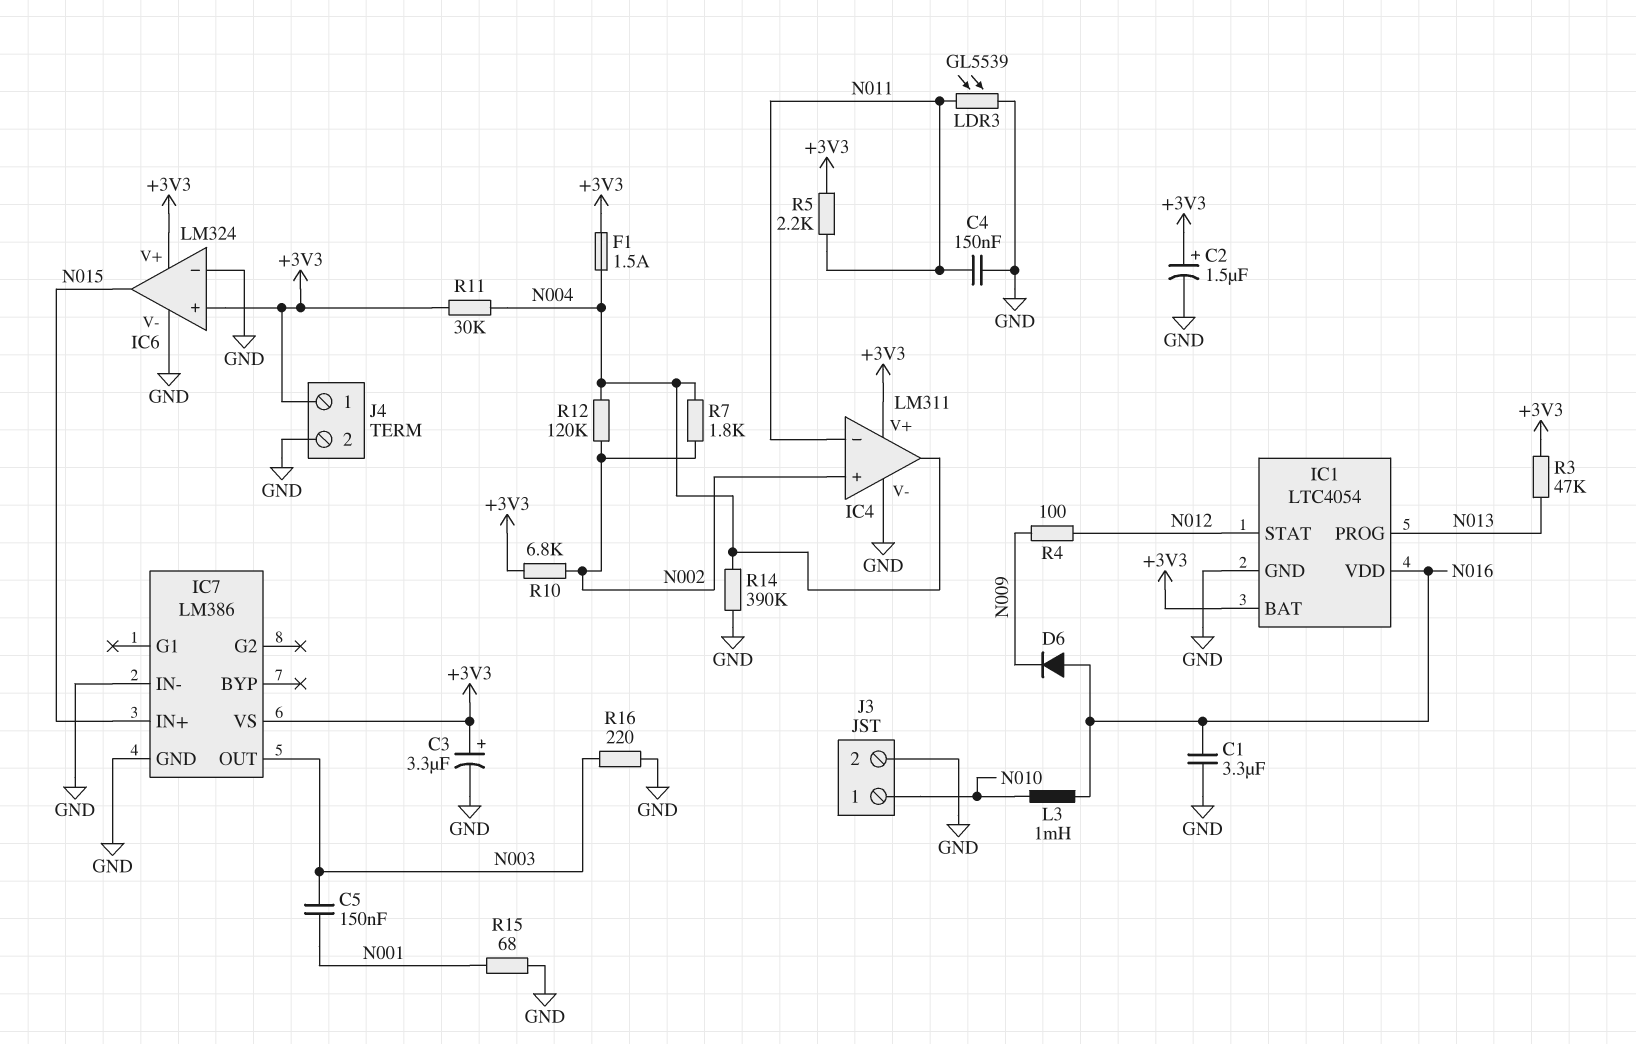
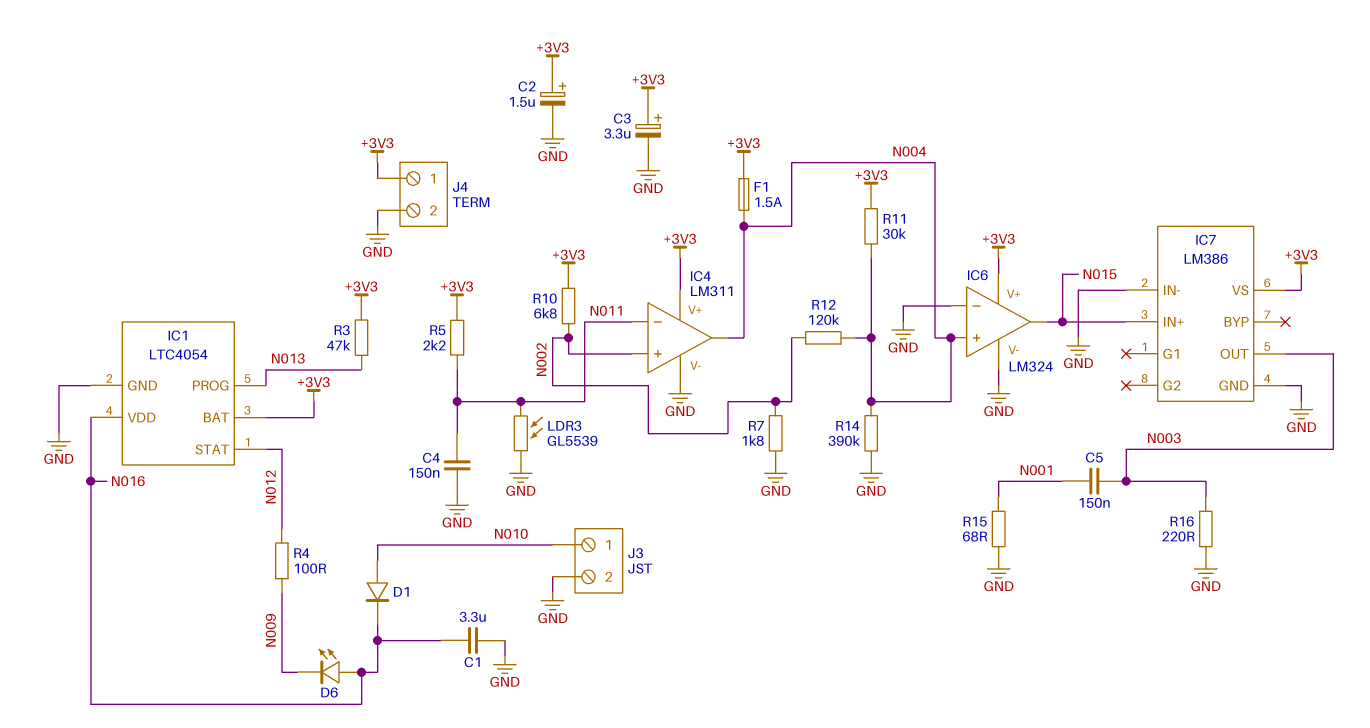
D1: none -> diode (A N010, K N016)
D6: diode (A N016, K N009) -> LED (A N016, K N009)
IC6 pin in+: +3V3 -> N004
L3: 1mH (N010, N016) -> none
R7: 1.8k (N002, N004) -> 1.8k (GND, N002)

